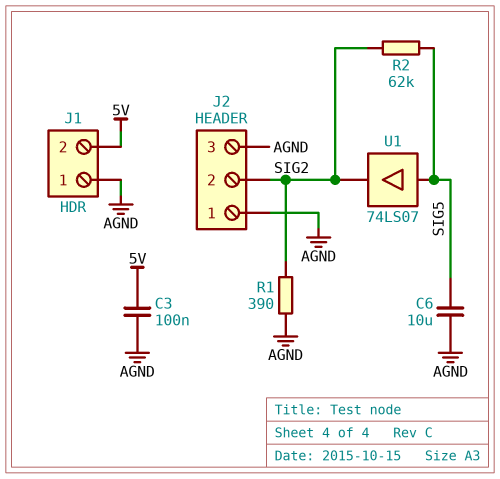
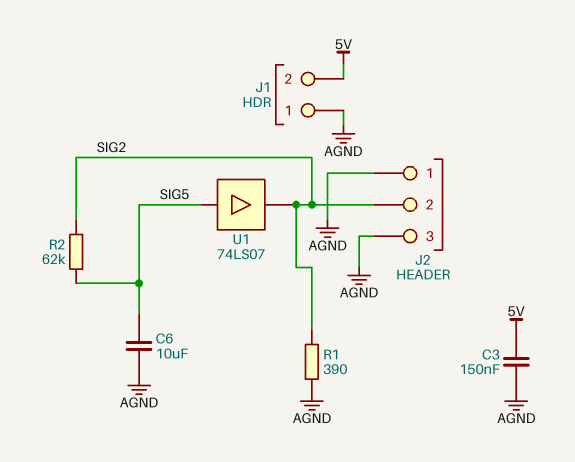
C3: 100nF (5V, AGND) -> 150nF (5V, AGND)

